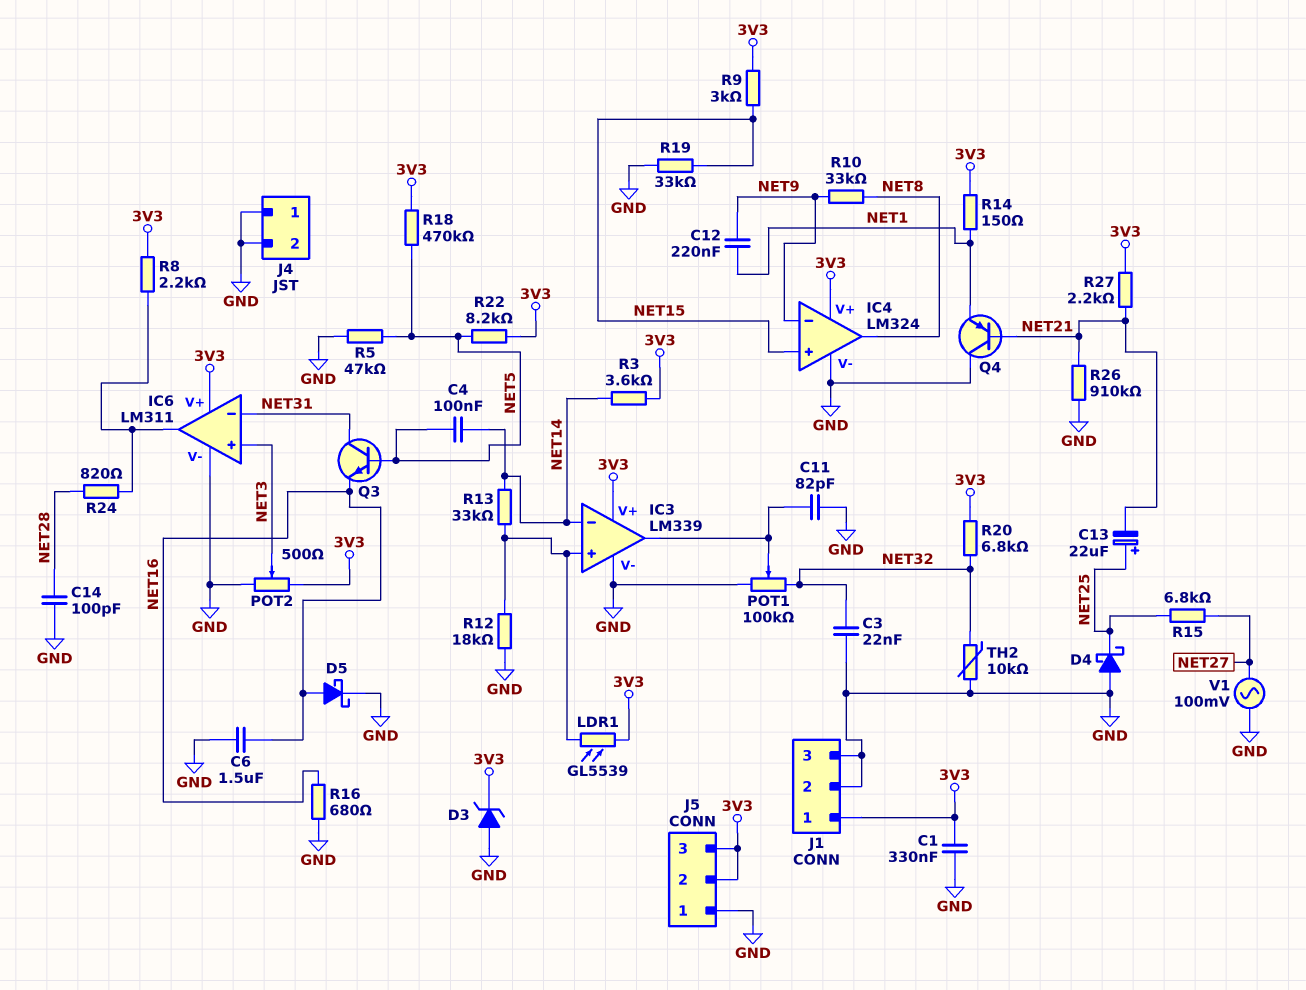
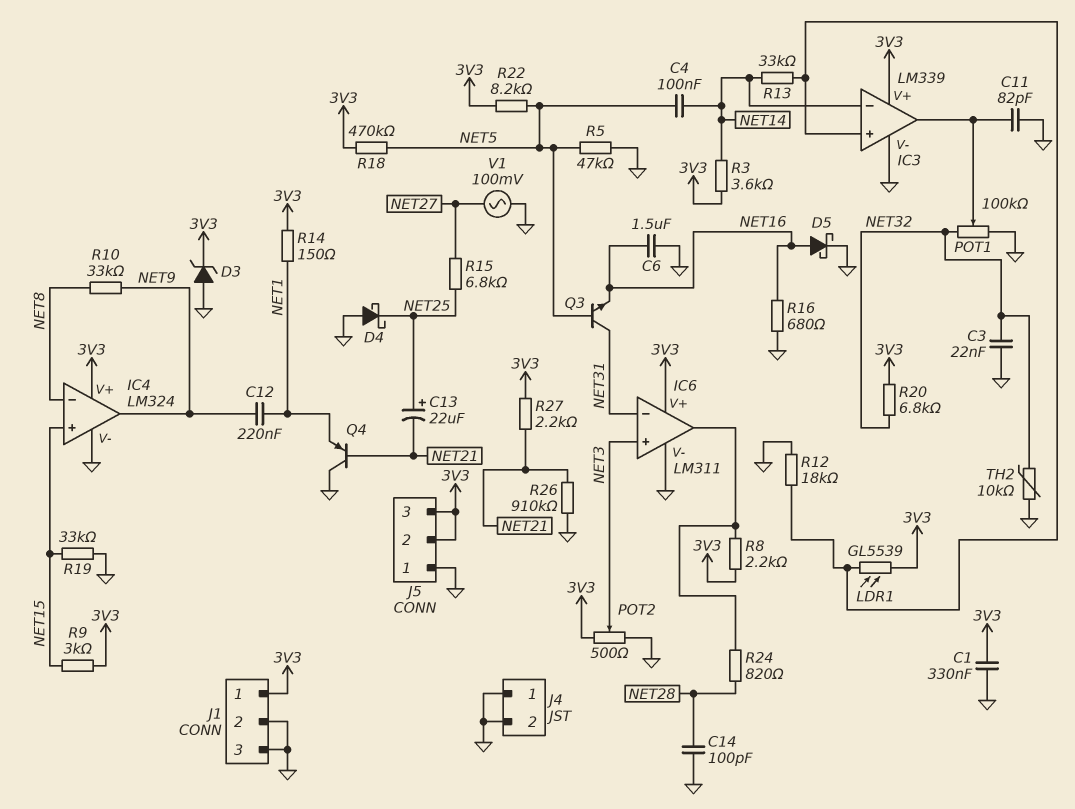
IC4 pin in-: NET9 -> NET8
IC4 pin out: NET8 -> NET9

